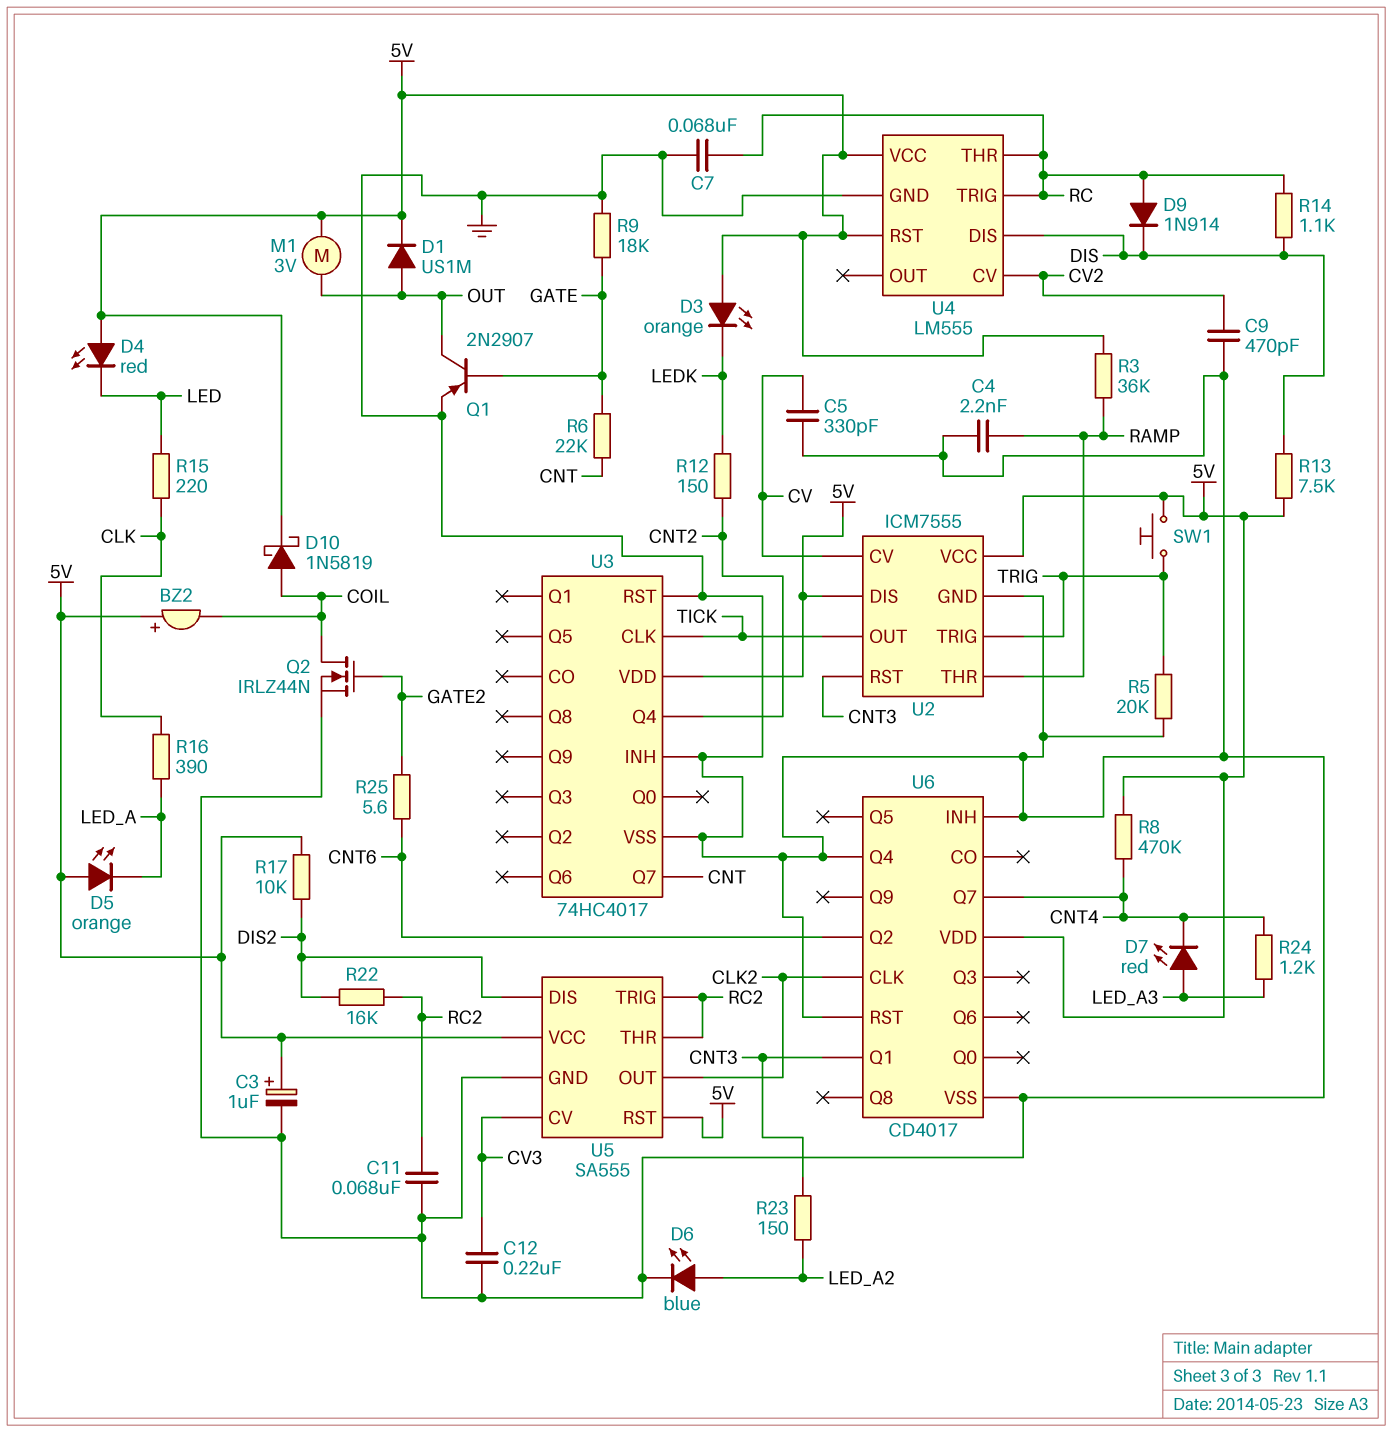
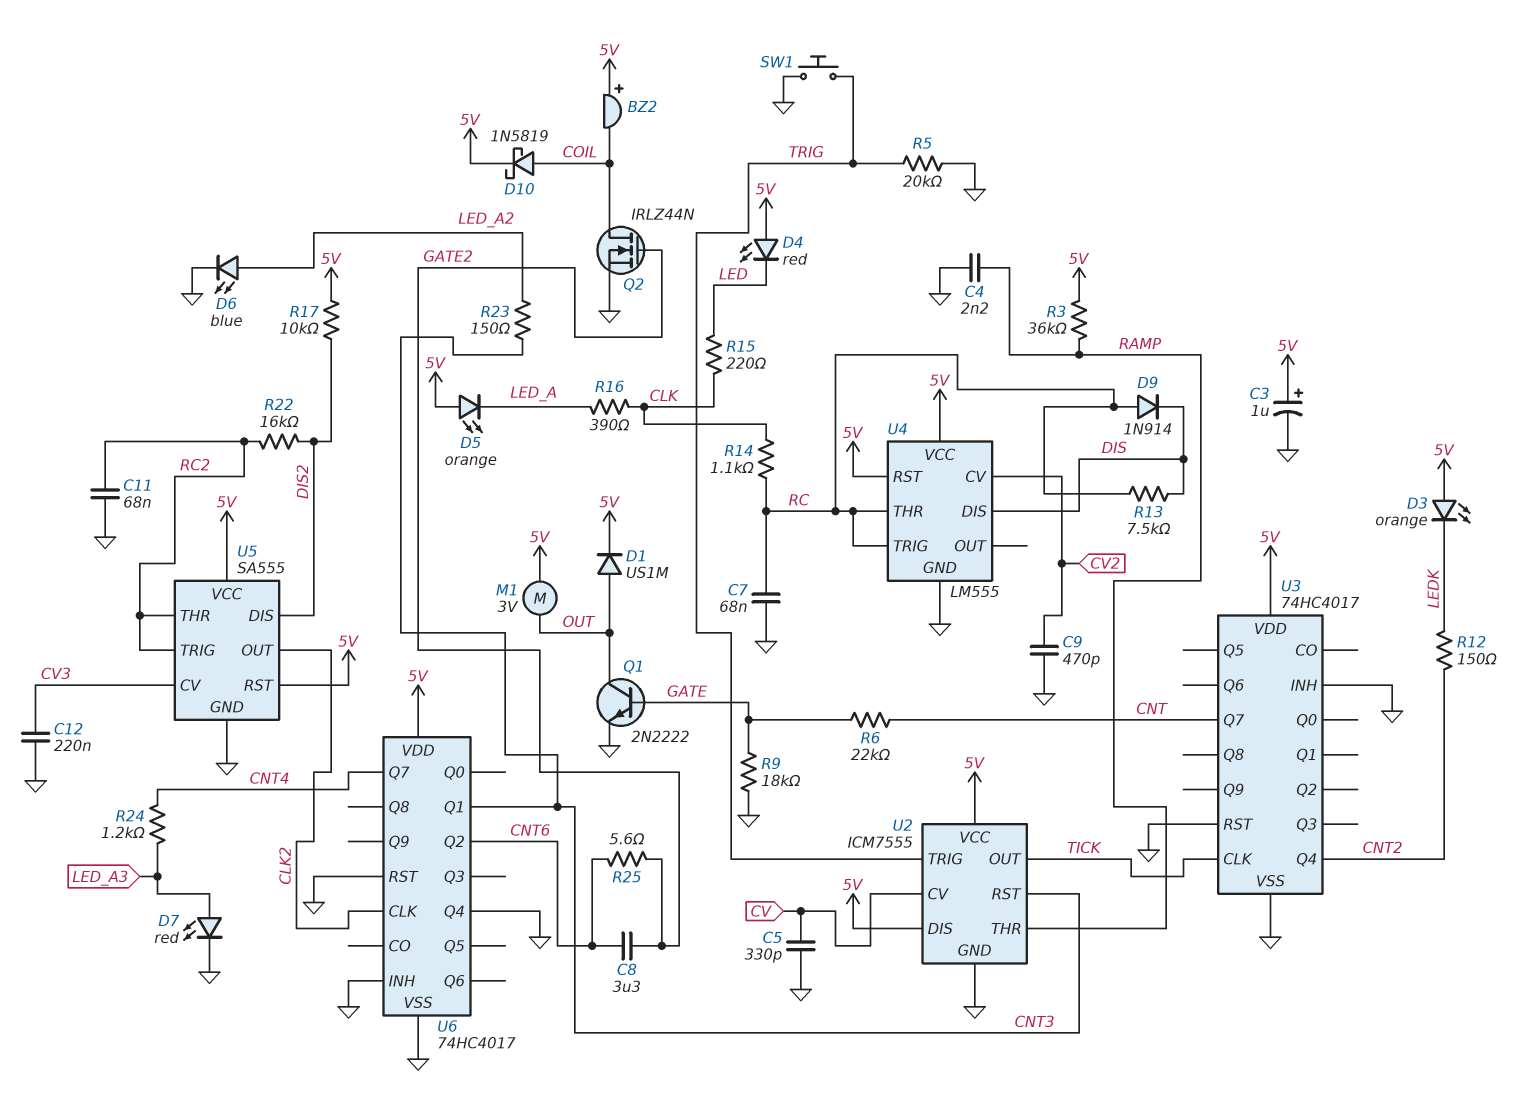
C8: none -> 3.3uF (CNT6, GATE2)
D7: LED red (A LED_A3, K CNT4) -> LED red (A LED_A3, K GND)
Q1: PNP 2N2907 (B GATE, C OUT, E GND) -> NPN 2N2222 (B GATE, C OUT, E GND)
R8: 470k (5V, CNT4) -> none
R13: 7.5k (5V, DIS) -> 7.5k (DIS, RC)
R14: 1.1k (DIS, RC) -> 1.1k (CLK, RC)
SW1: button (5V, TRIG) -> button (GND, TRIG)
U6: CD4017 -> 74HC4017

